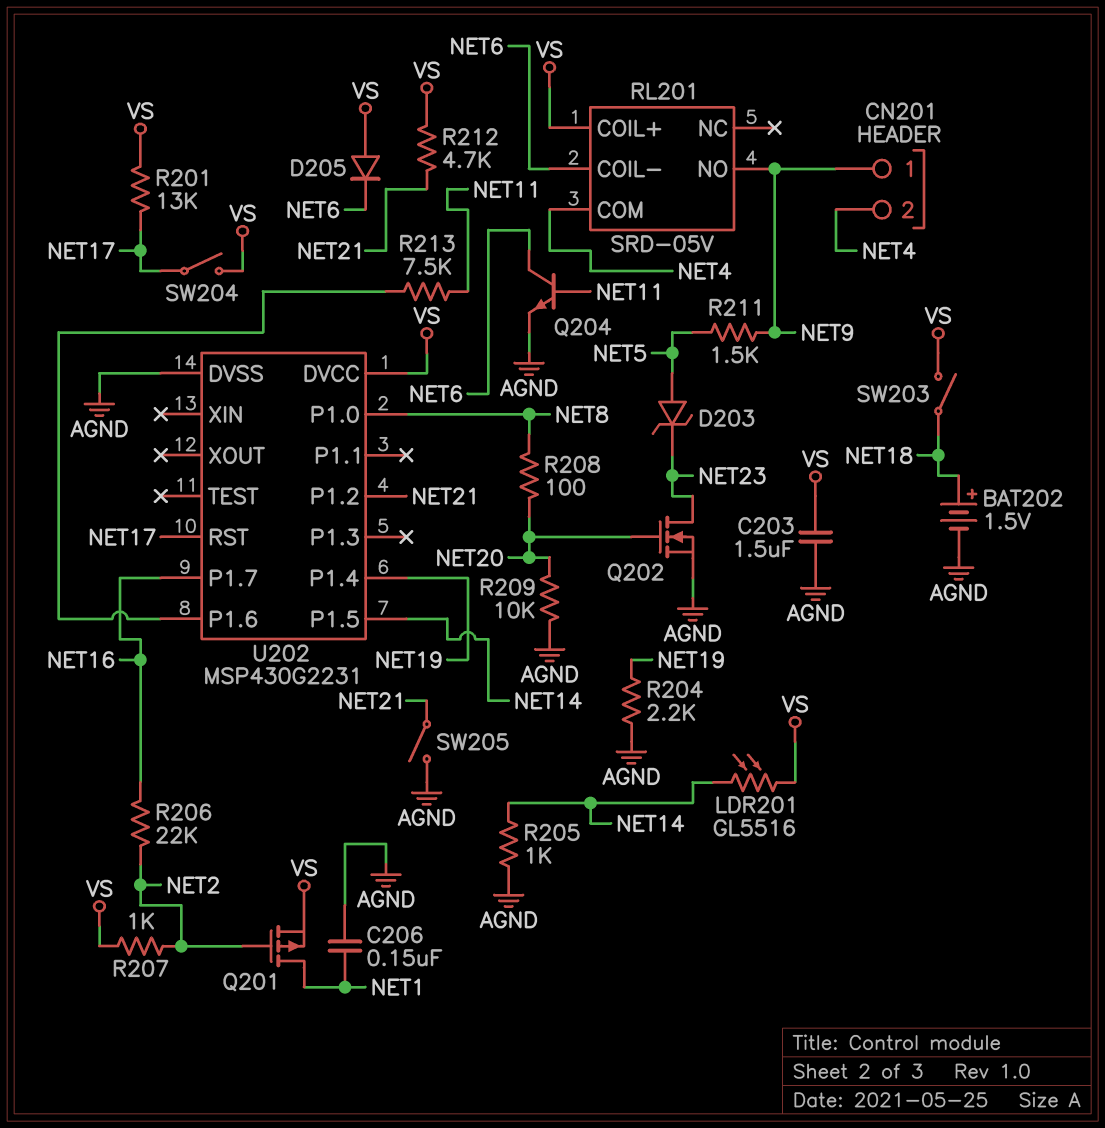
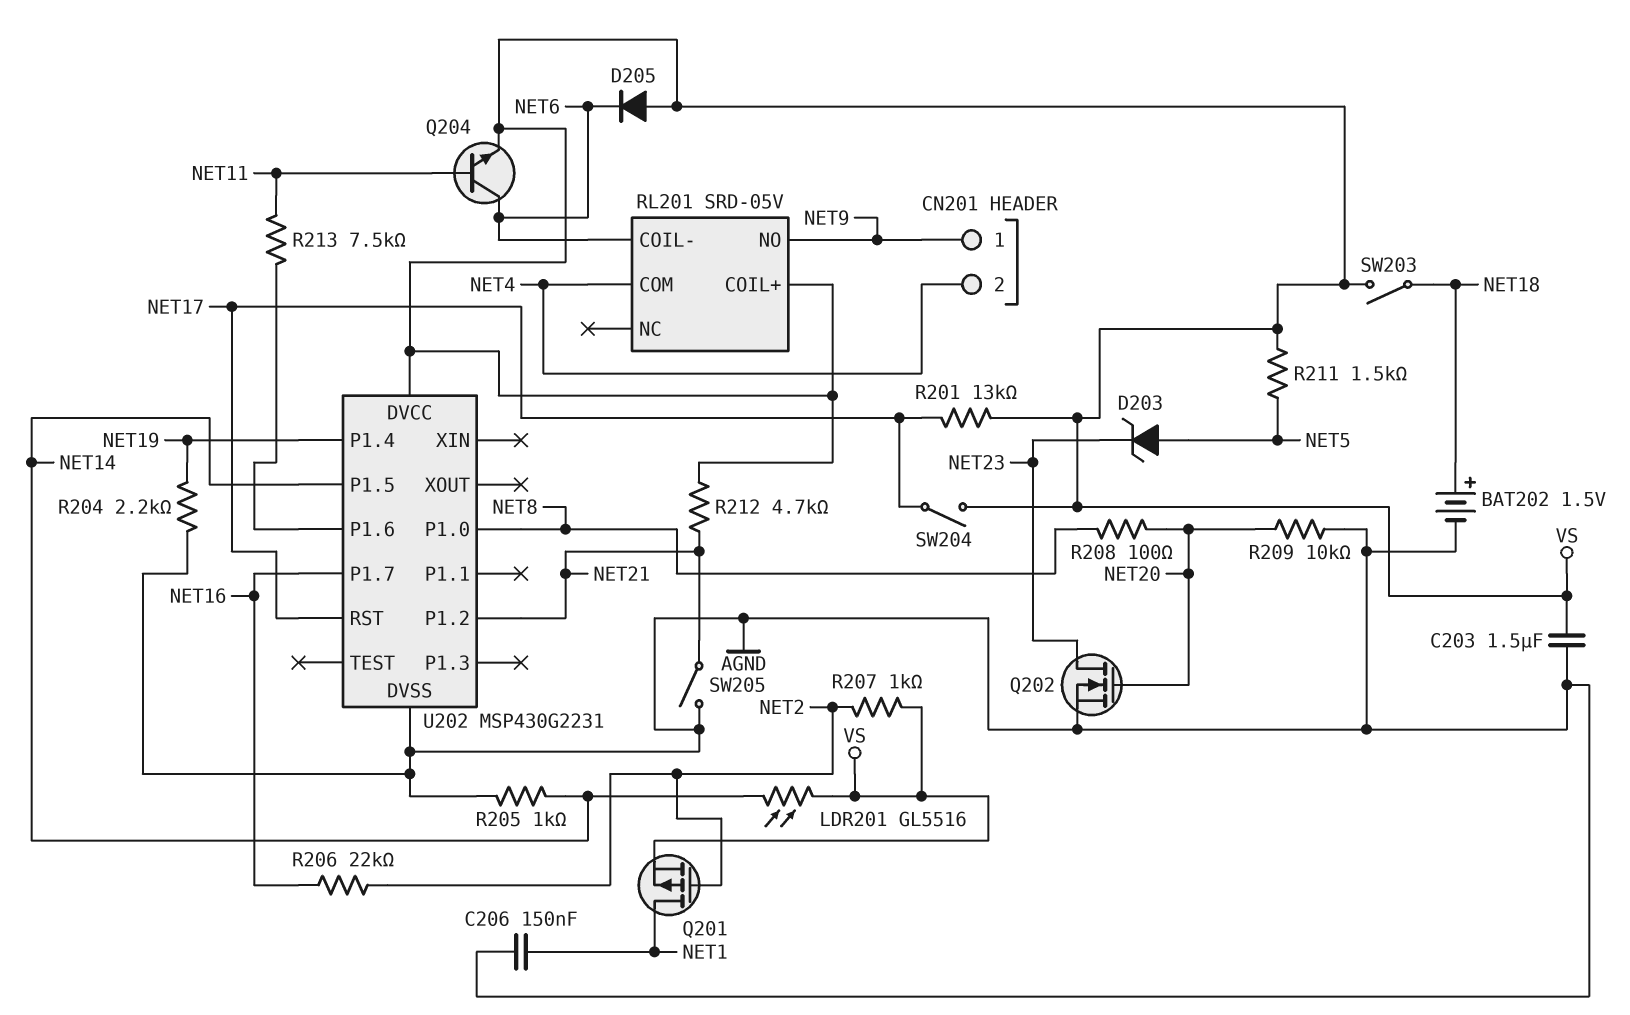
Q204: NPN (B NET11, C NET6, E AGND) -> NPN (B NET11, C NET6, E VS)
R211: 1.5k (NET5, NET9) -> 1.5k (NET5, VS)

